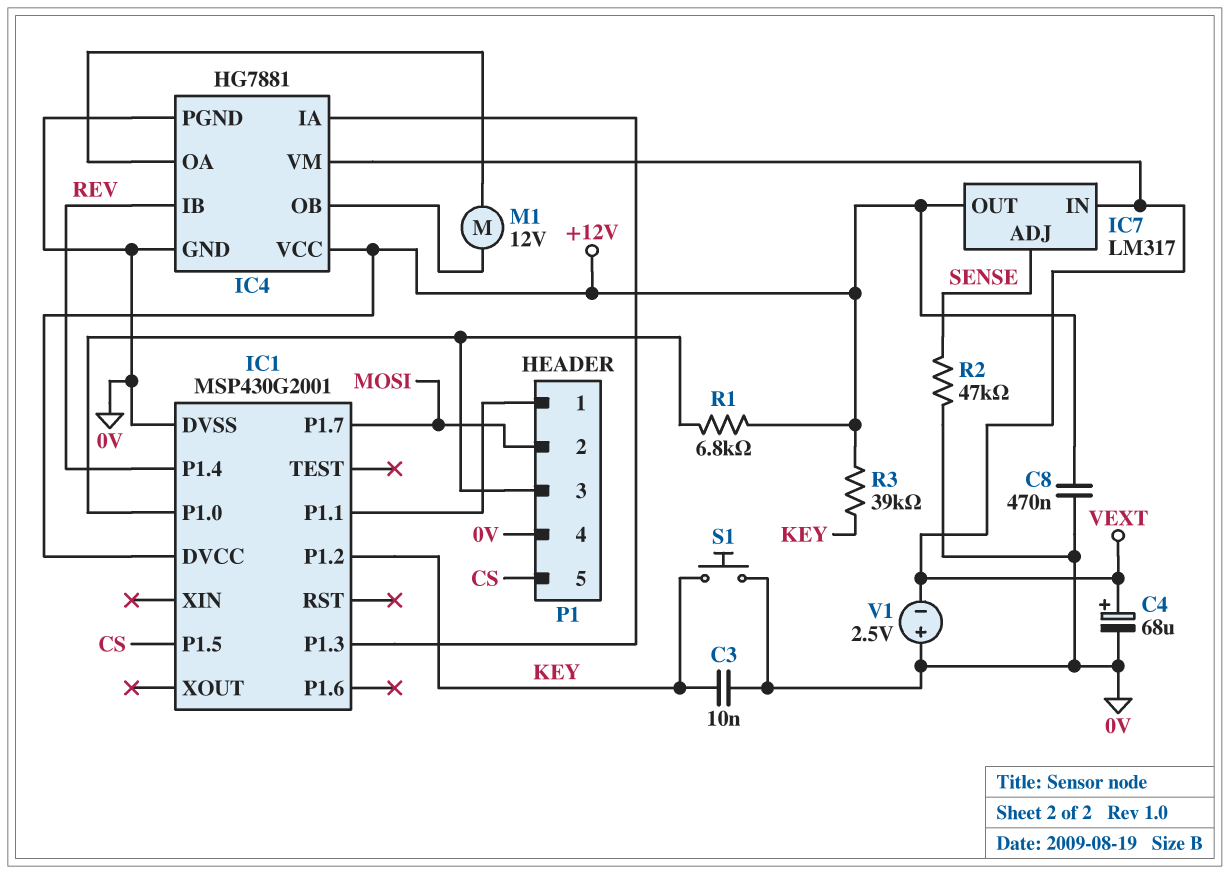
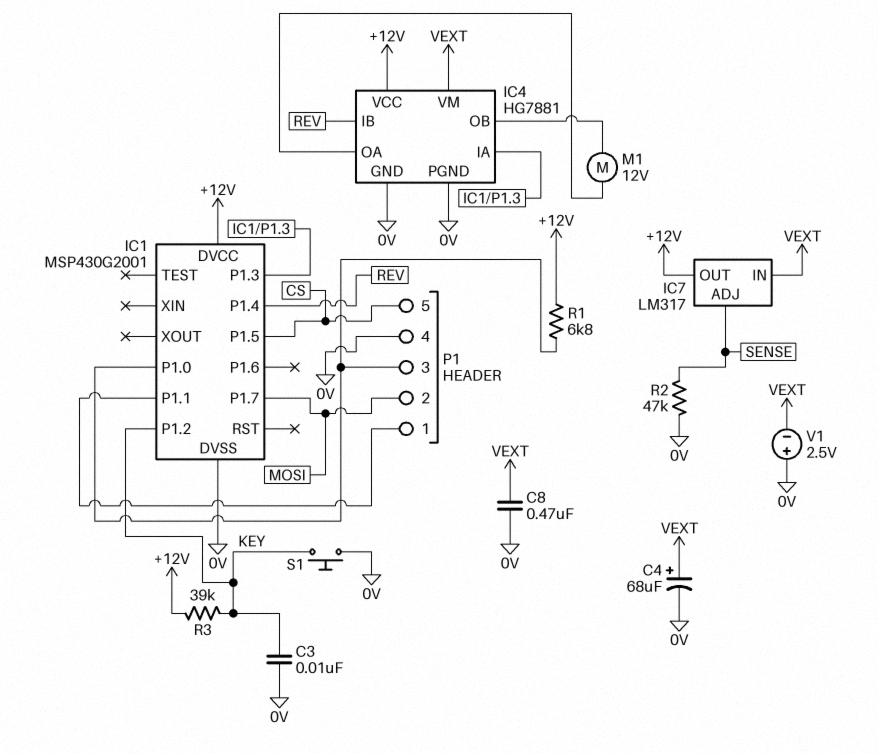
C8: 470nF (+12V, 0V) -> 470nF (0V, VEXT)

